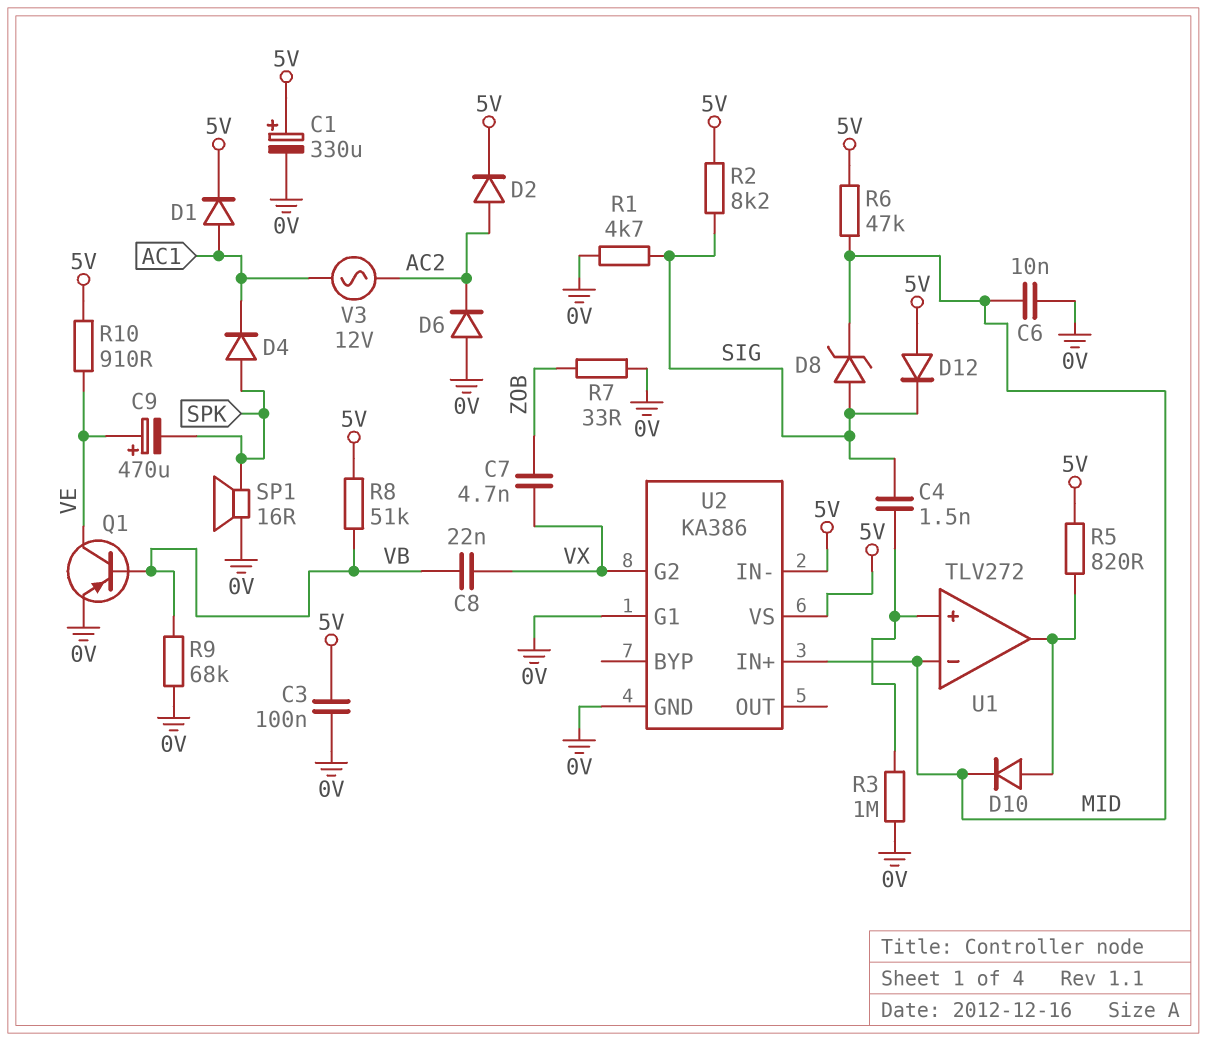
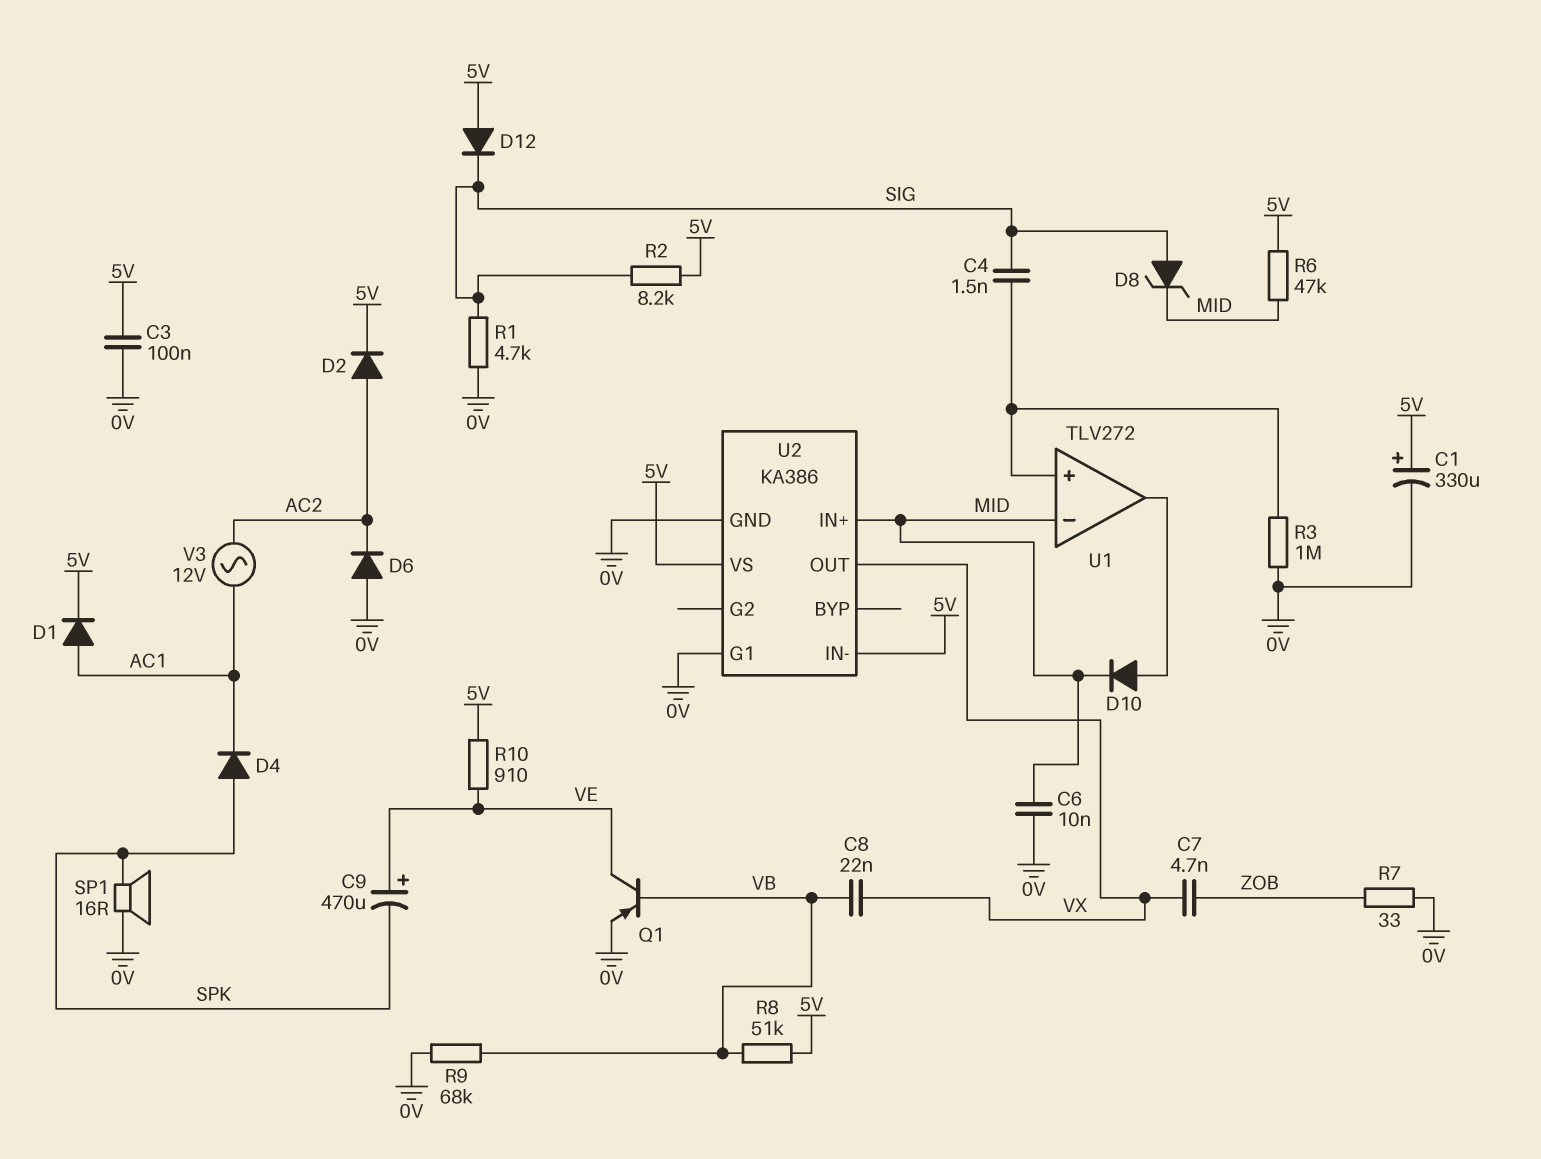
R5: 820 (5V, U1/out) -> none
U2 pin G2: VX -> none
U2 pin OUT: none -> VX

